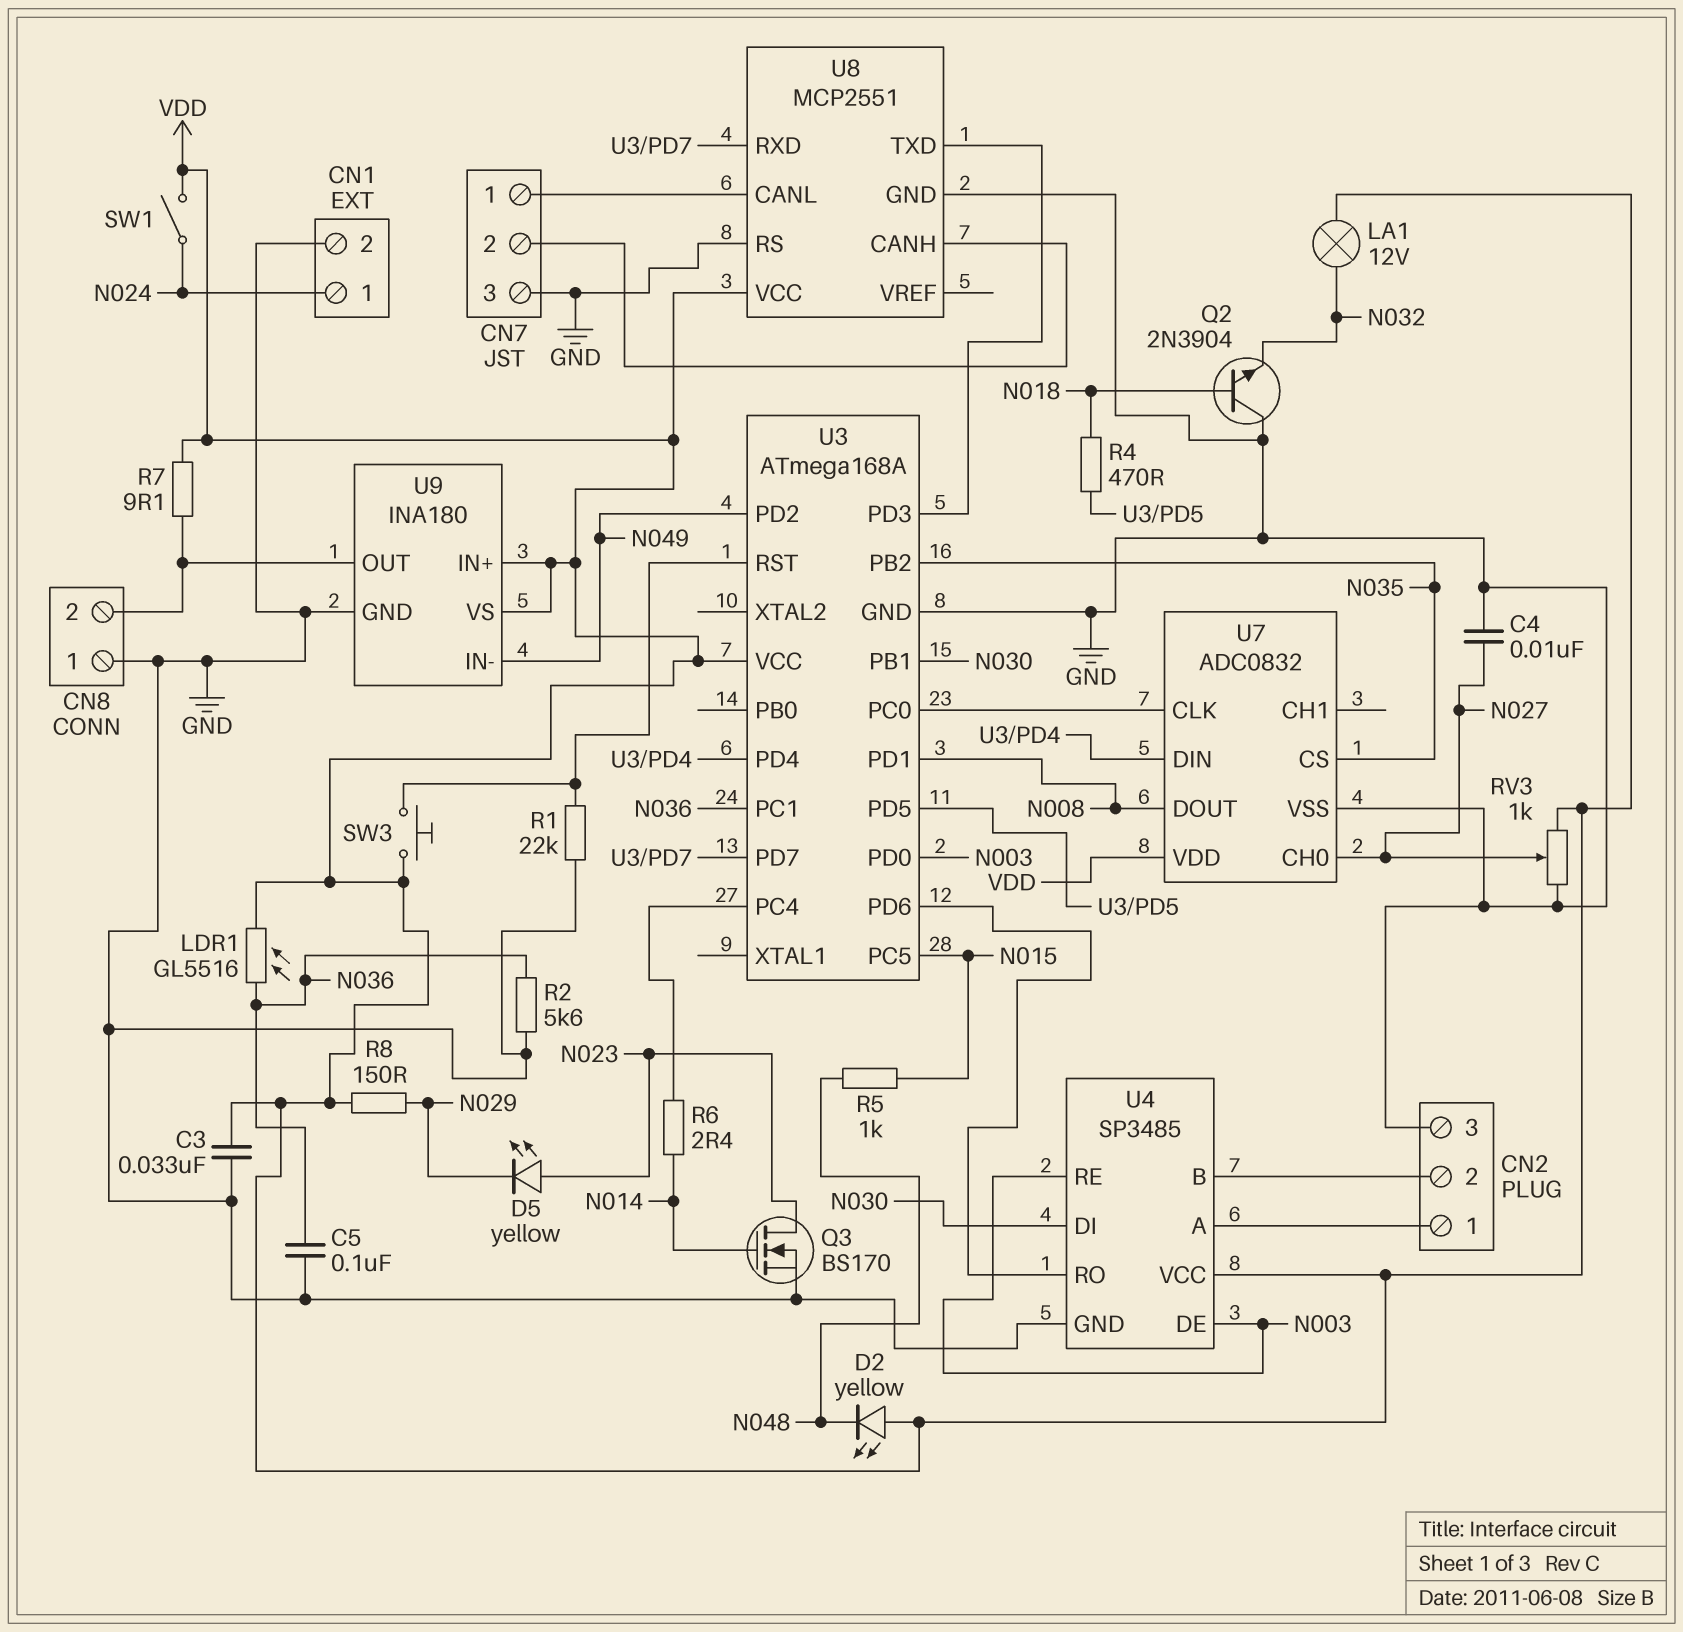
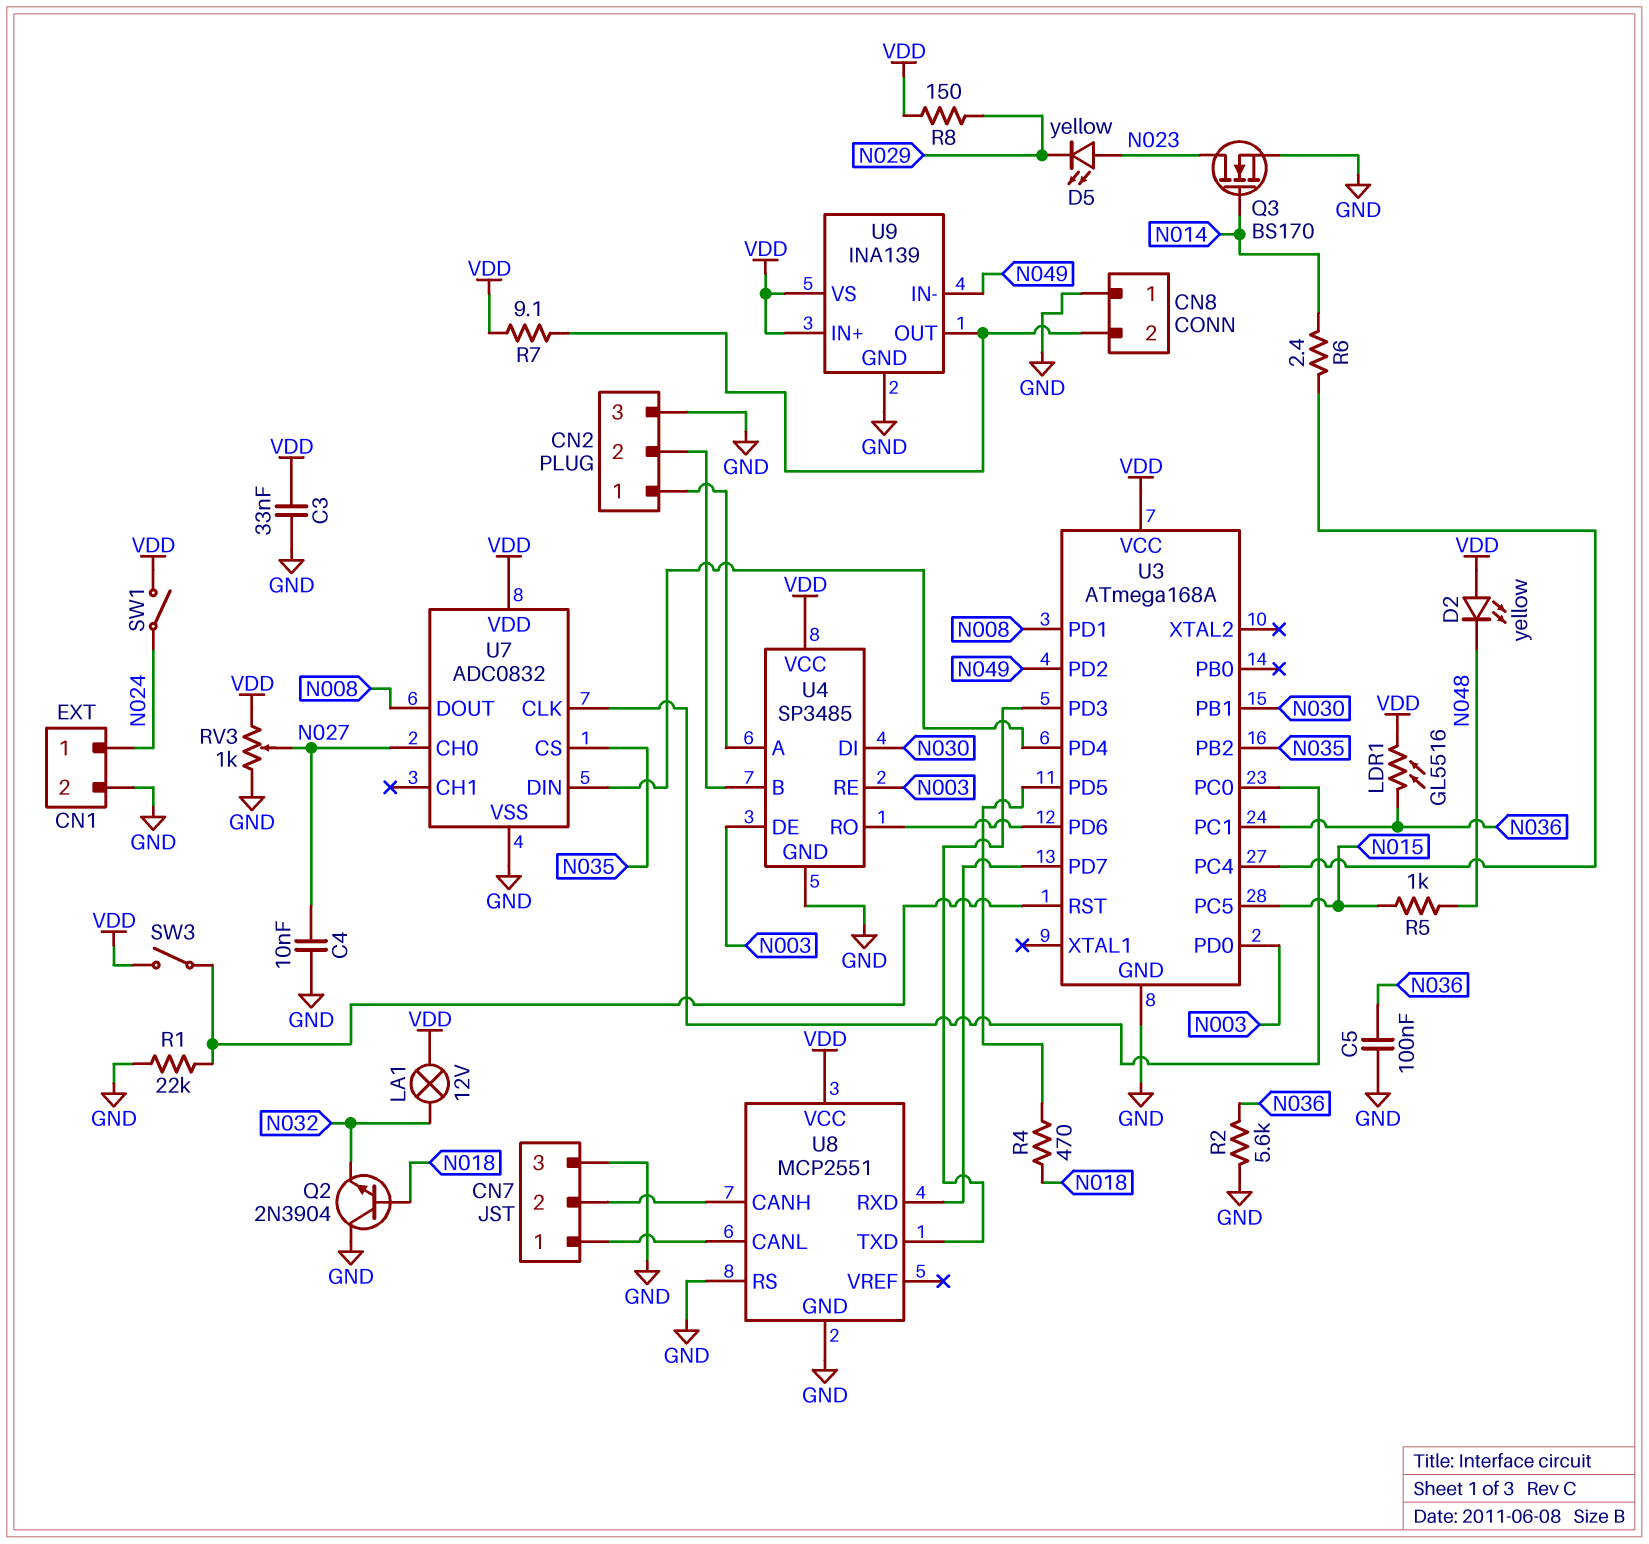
SW3: button (U3/RST, VDD) -> switch (U3/RST, VDD)
U9: INA180 -> INA139

